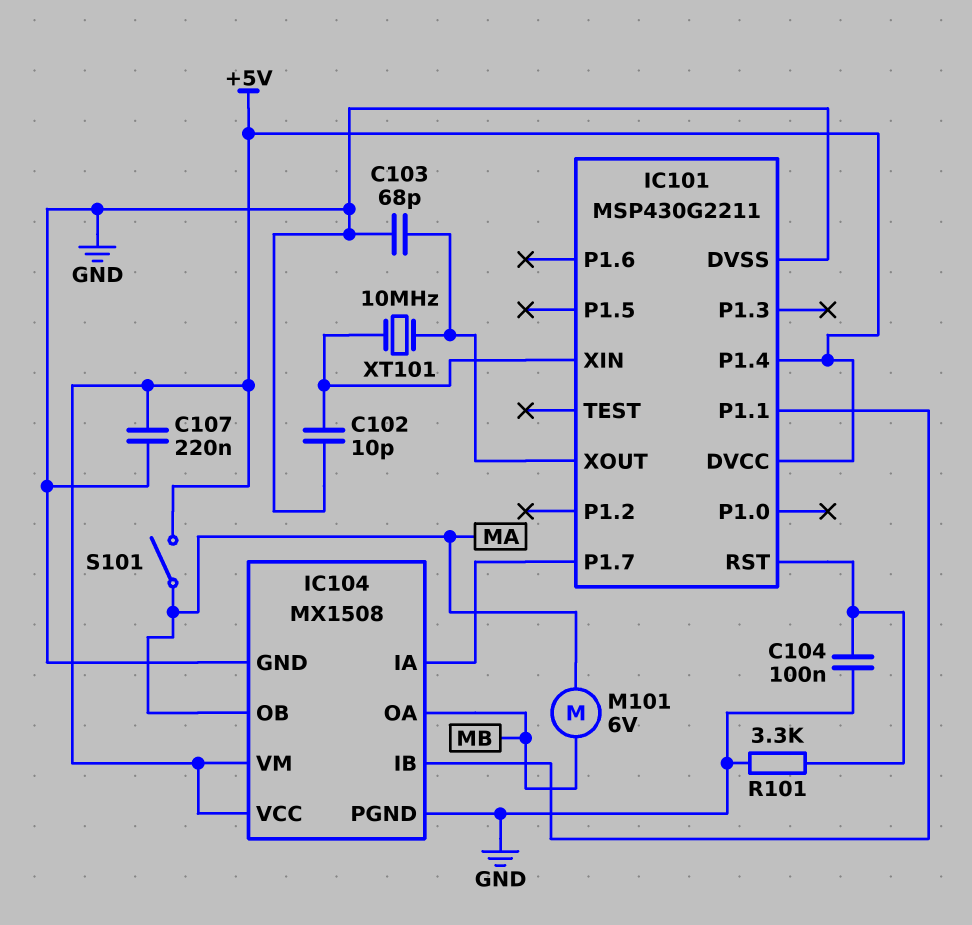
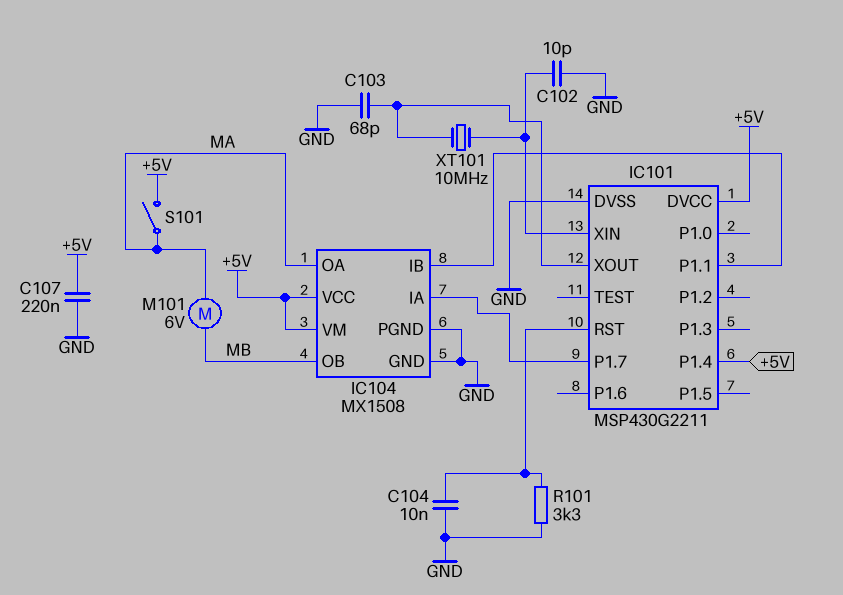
C104: 100nF (GND, IC101/RST) -> 10nF (GND, IC101/RST)
IC104 pin OA: MB -> MA
IC104 pin OB: MA -> MB

